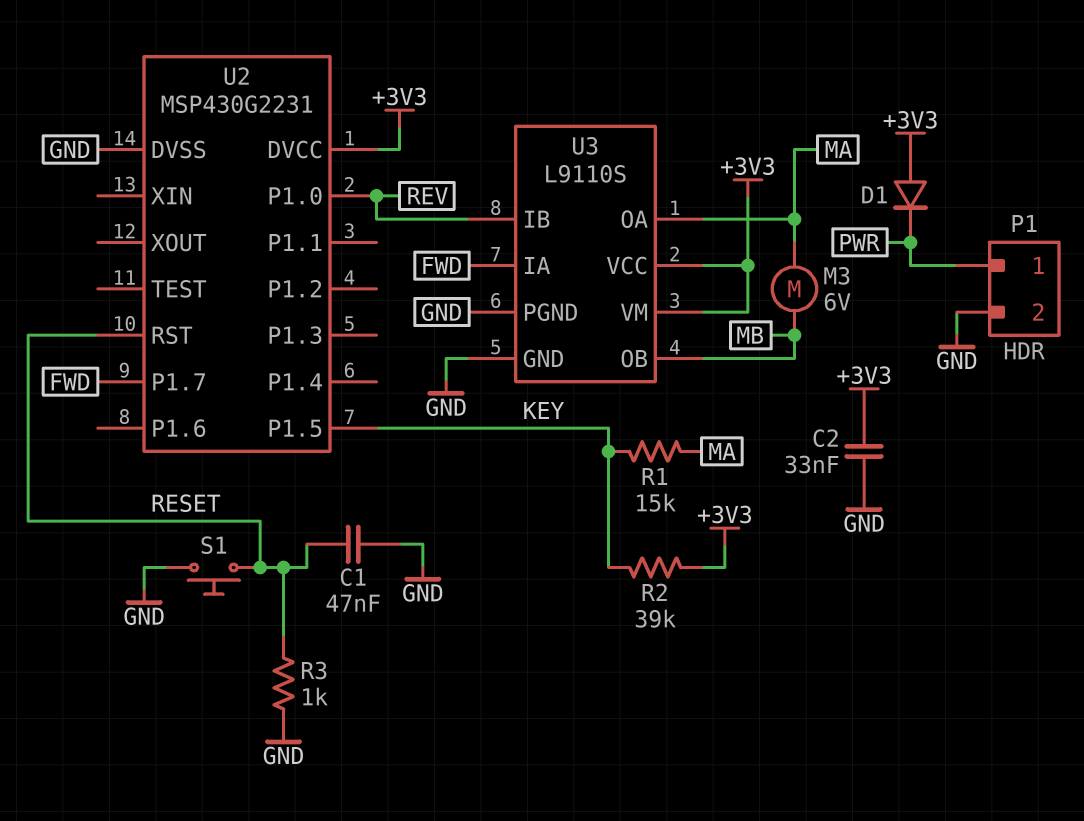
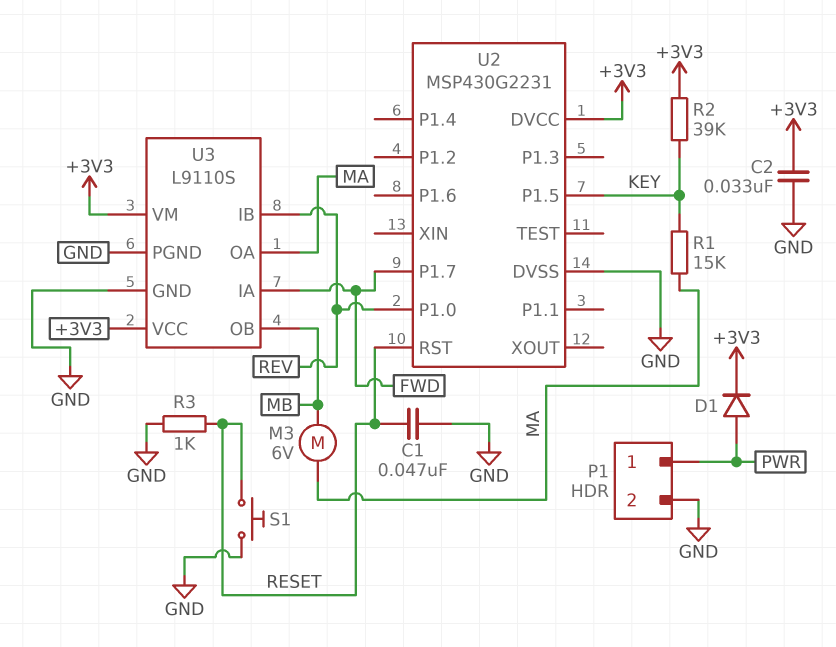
D1: diode (A +3V3, K PWR) -> diode (A PWR, K +3V3)

